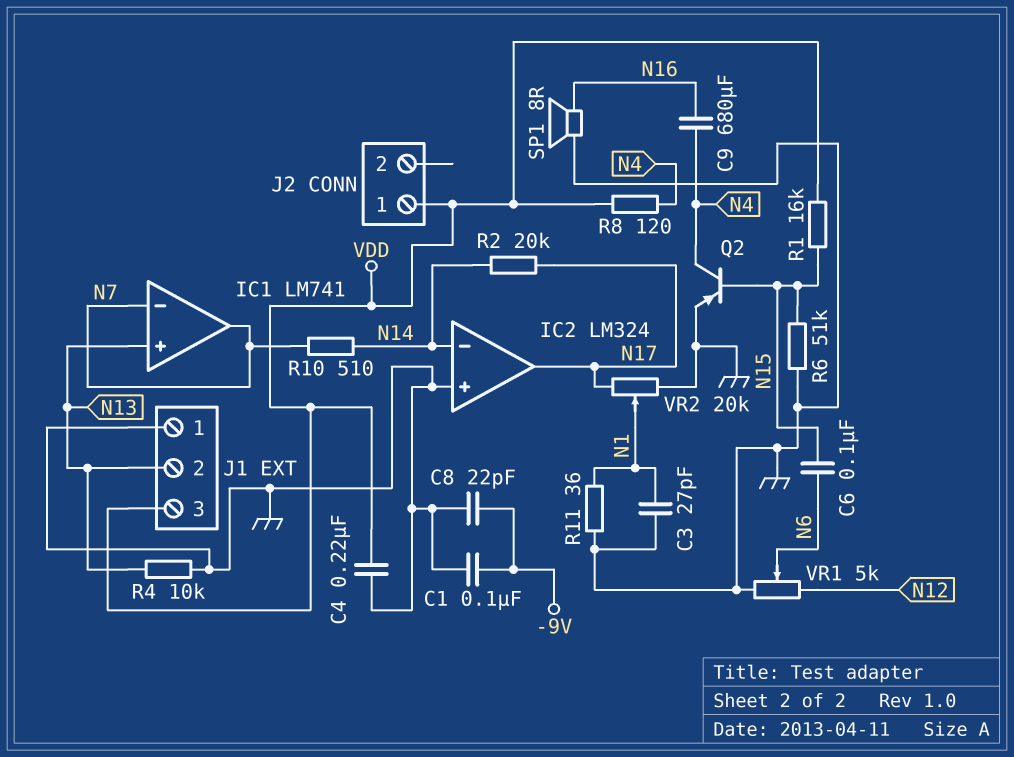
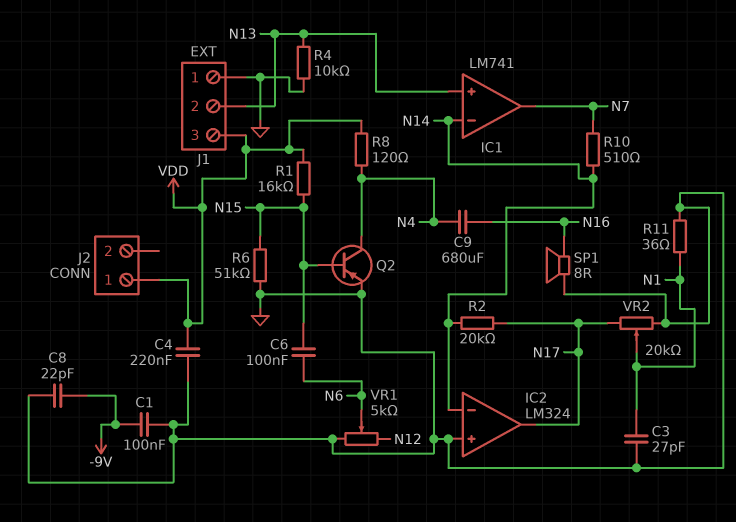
IC1 pin in-: N7 -> N14

